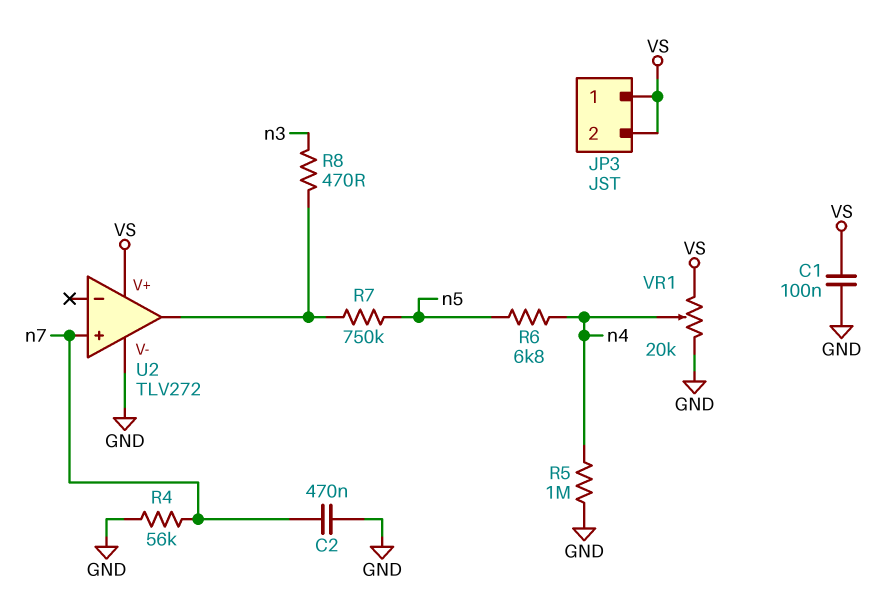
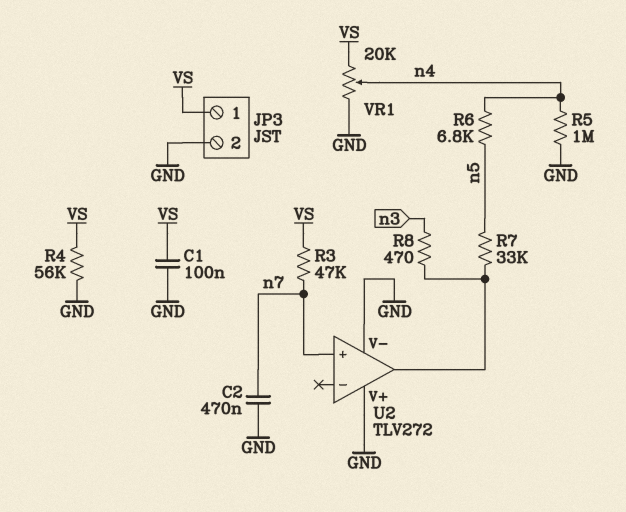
JP3 pin 2: VS -> GND
R3: none -> 47k (VS, n7)
R4: 56k (GND, n7) -> 56k (GND, VS)
R7: 750k (U2/out, n5) -> 33k (U2/out, n5)
U2 pin V+: VS -> GND

